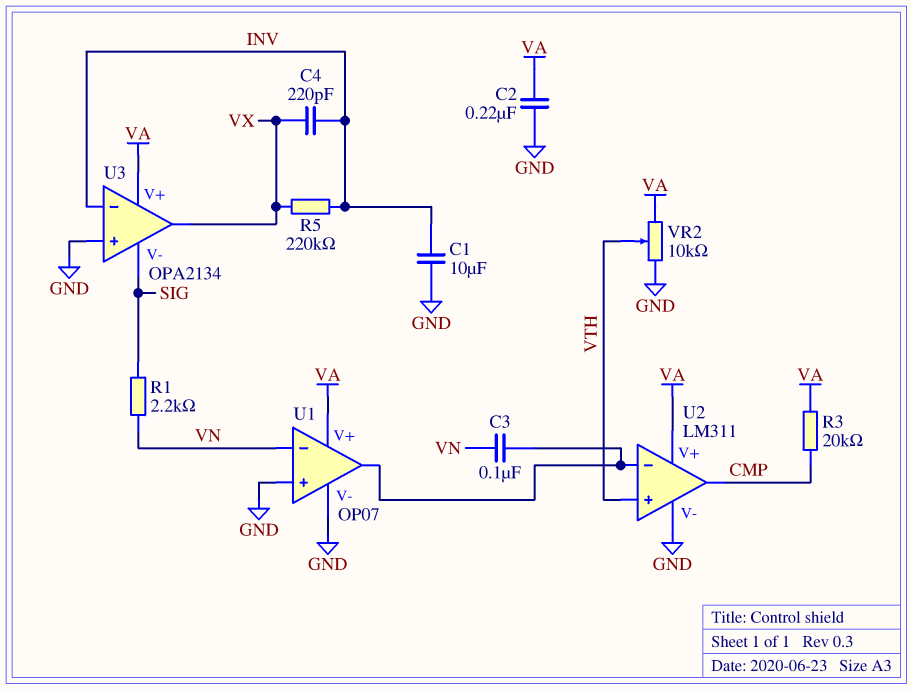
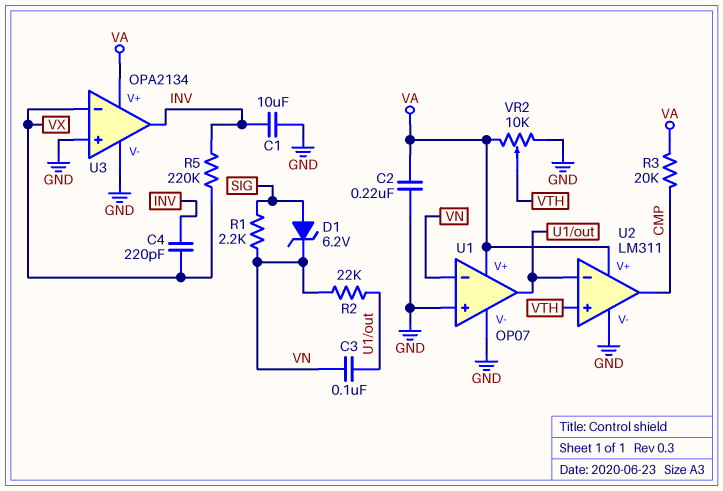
D1: none -> zener 6.2V (A SIG, K VN)
R2: none -> 22k (U1/out, VN)
U3 pin V-: SIG -> GND
U3 pin in-: INV -> VX
U3 pin out: VX -> INV

